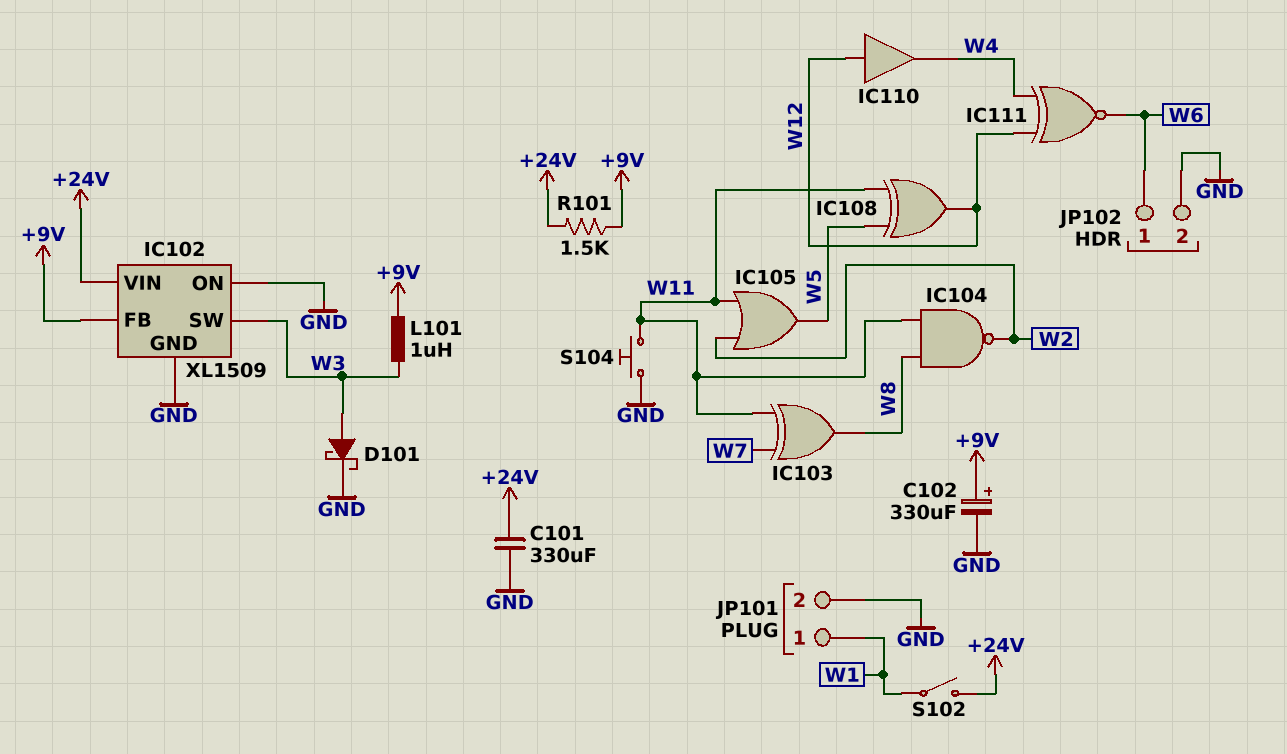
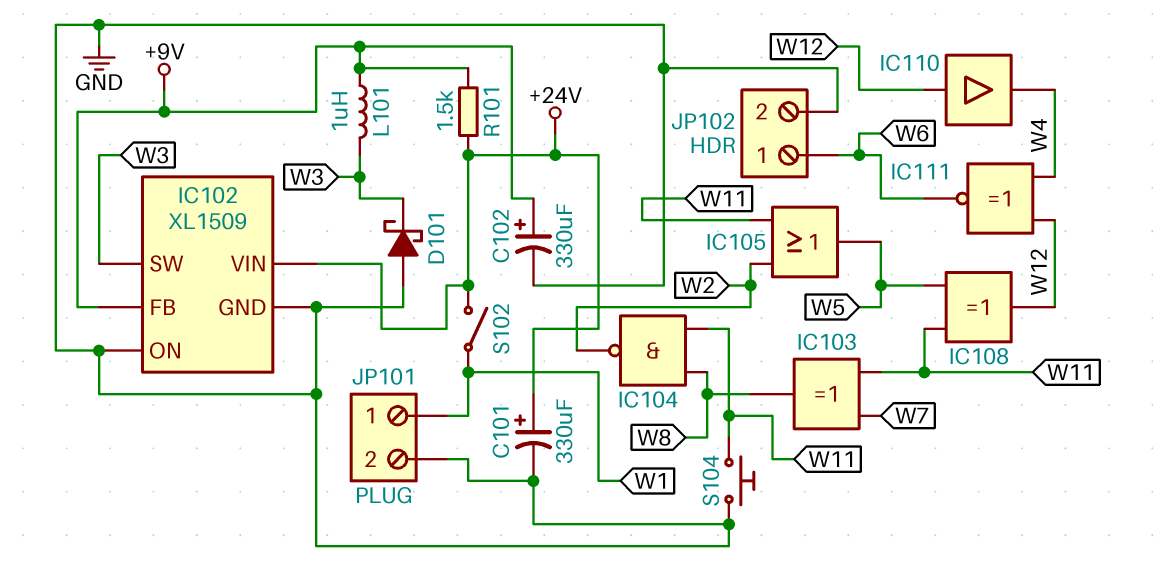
C101: 330uF (+24V, GND) -> 330uF (plus +24V, minus GND)
D101: schottky (A W3, K GND) -> schottky (A GND, K W3)

